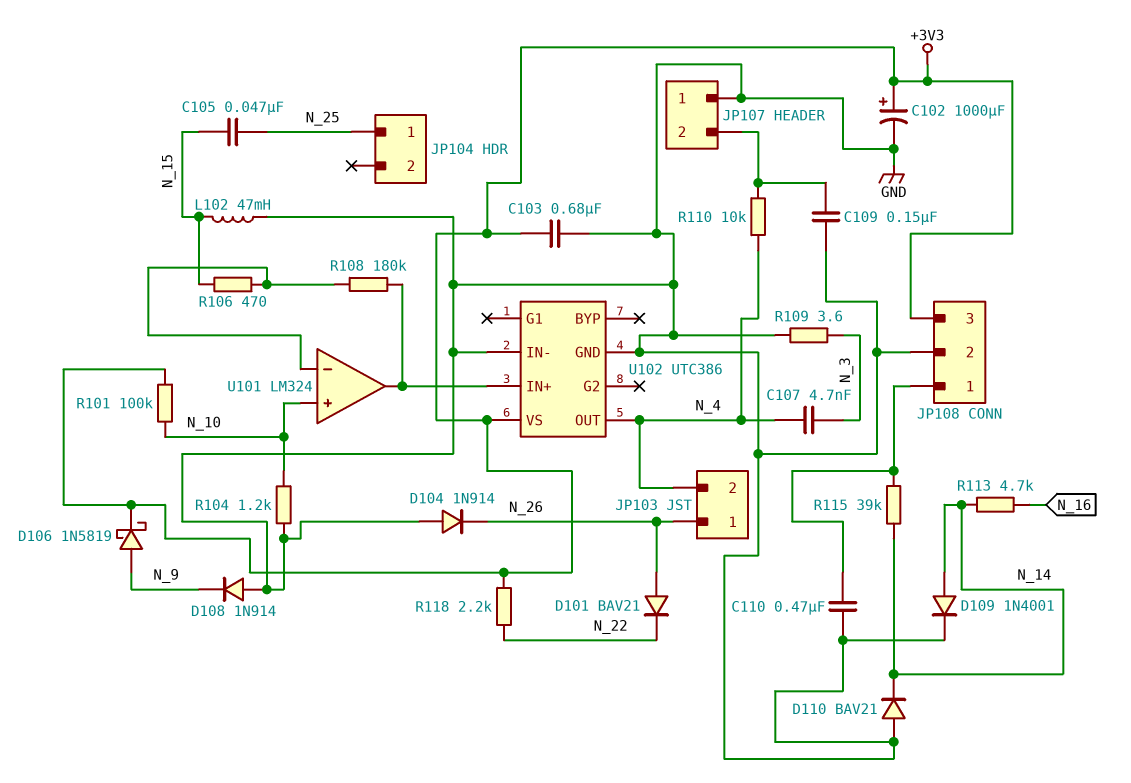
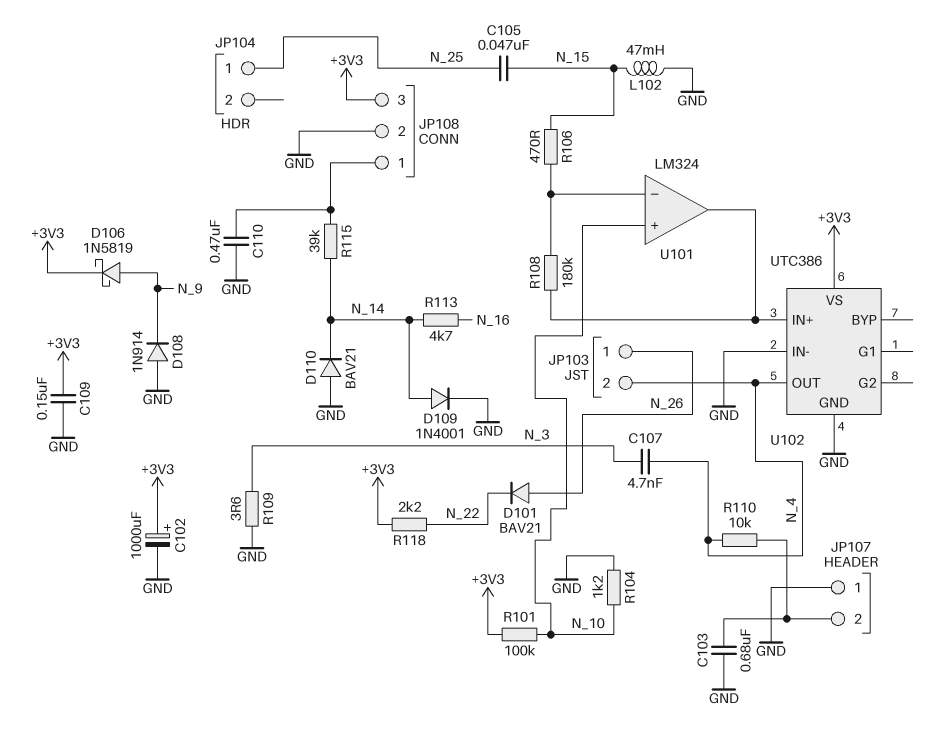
C103: 680nF (+3V3, GND) -> 680nF (GND, JP107/2)
C109: 150nF (GND, JP107/2) -> 150nF (+3V3, GND)
D104: diode 1N914 (A GND, K N_26) -> none

